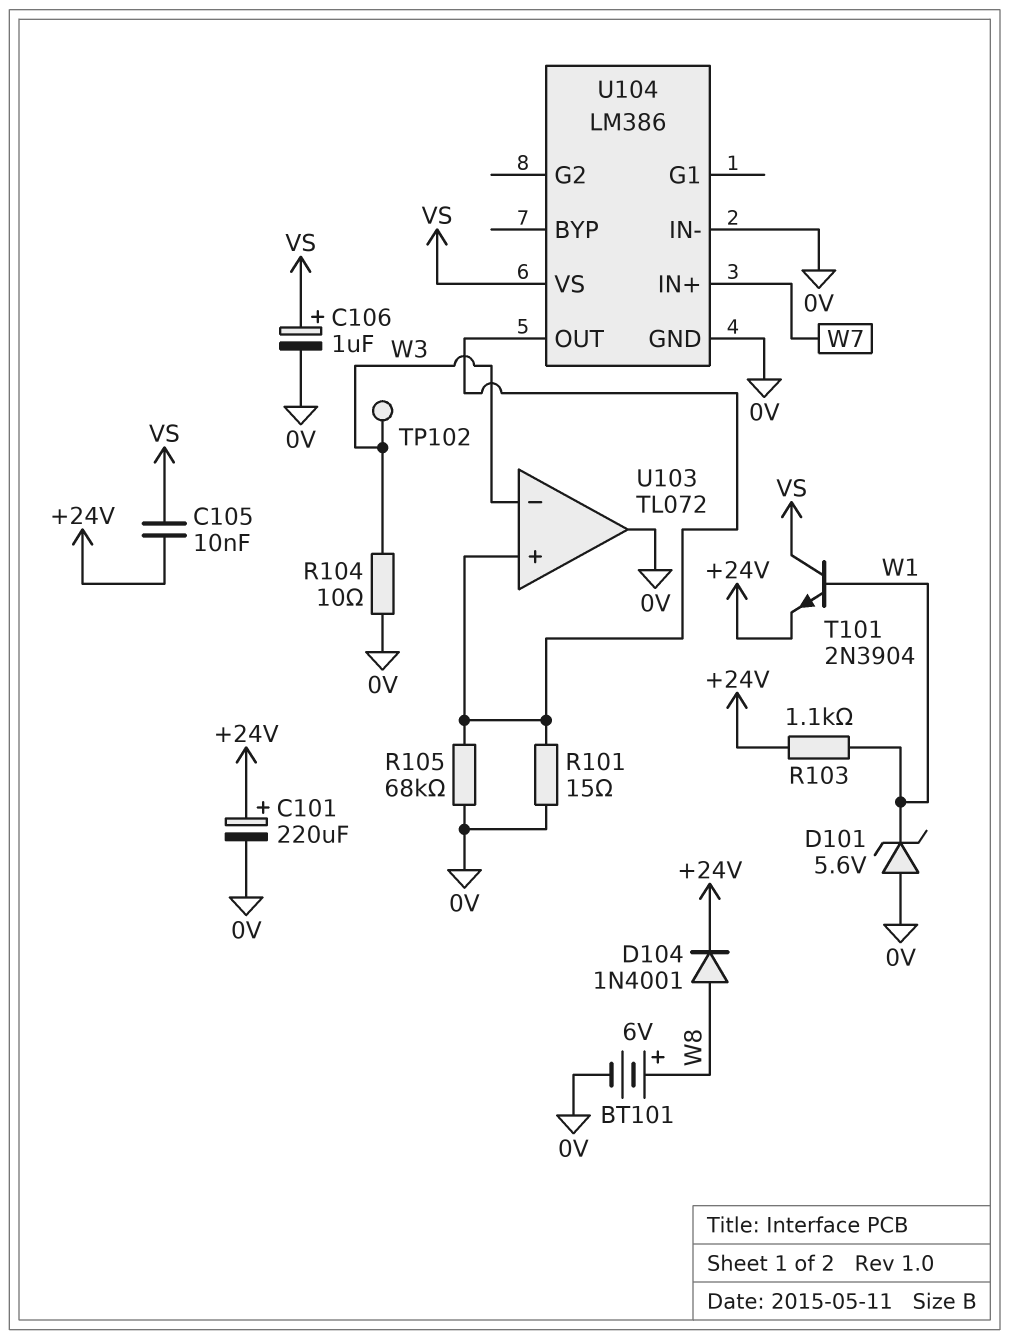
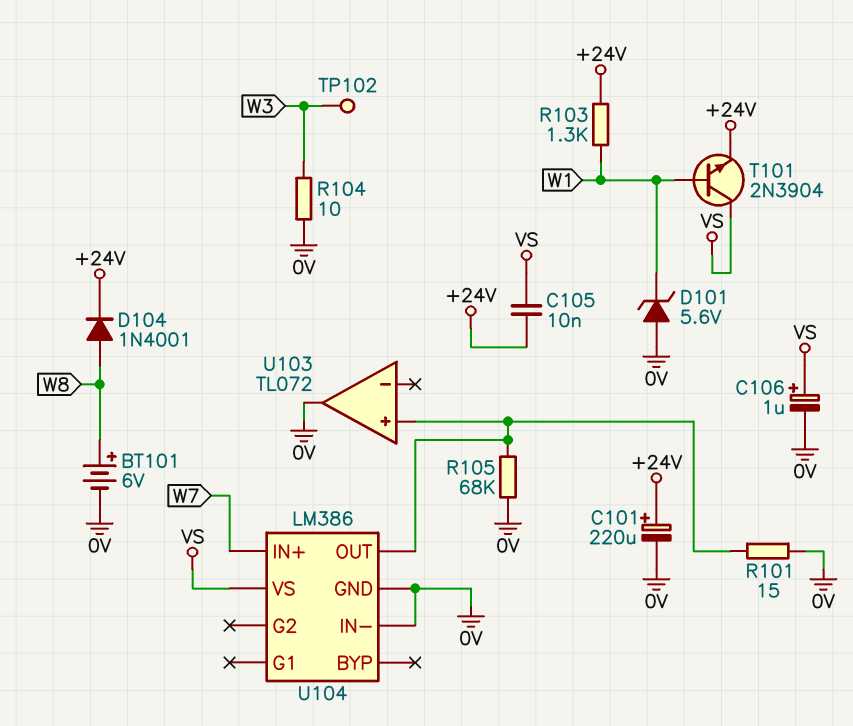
R103: 1.1k (+24V, W1) -> 1.3k (+24V, W1)
U103 pin in-: W3 -> none

